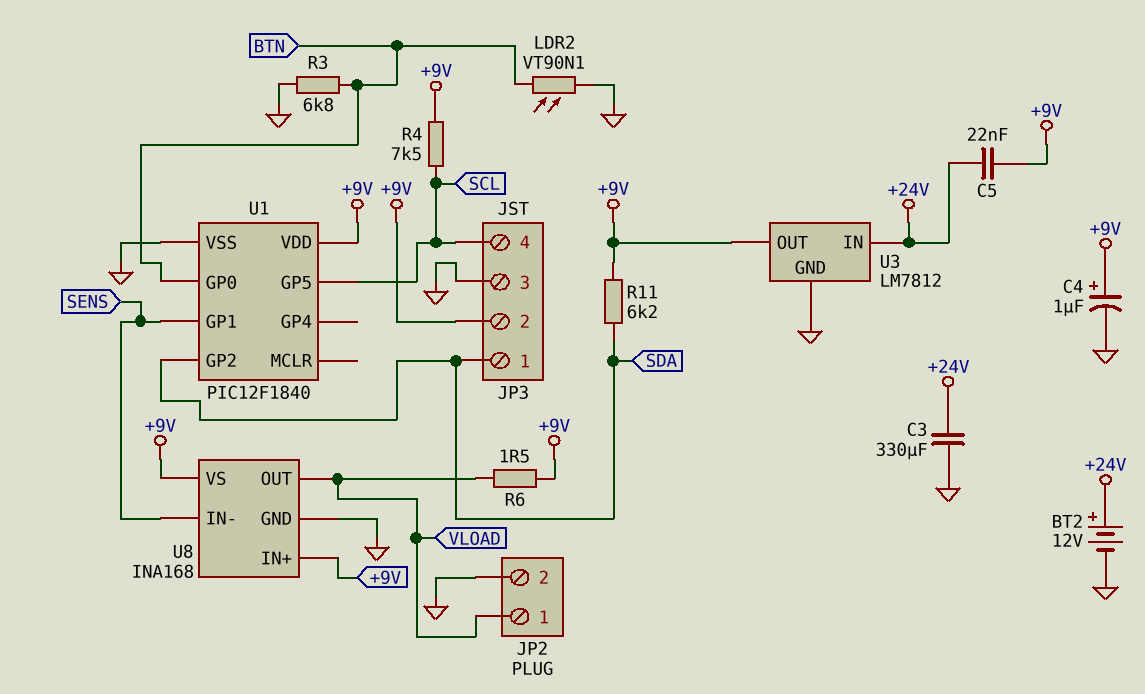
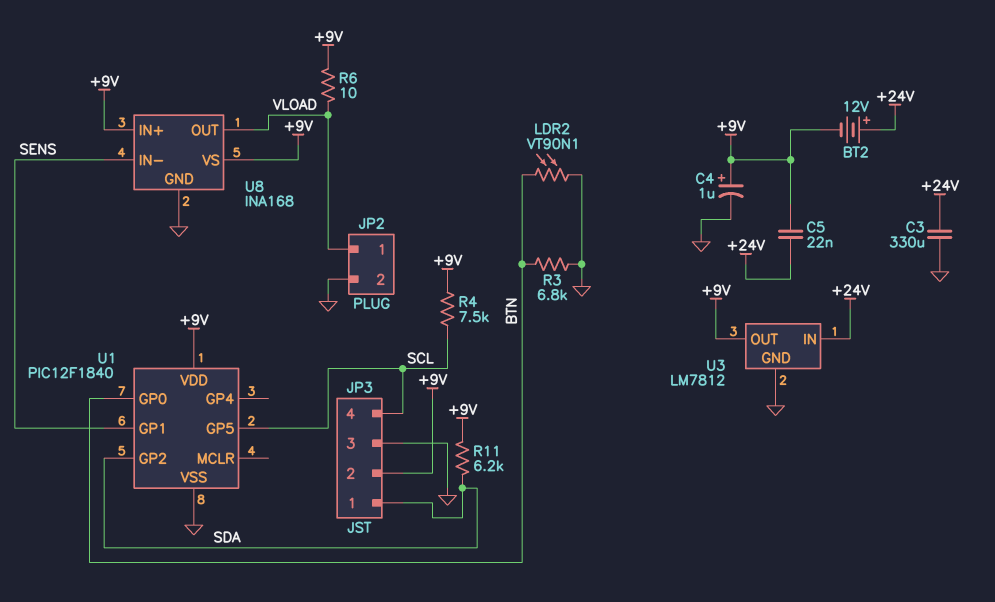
BT2: 12V (plus +24V, minus GND) -> 12V (plus +24V, minus +9V)
R6: 1.5 (+9V, VLOAD) -> 10 (+9V, VLOAD)

